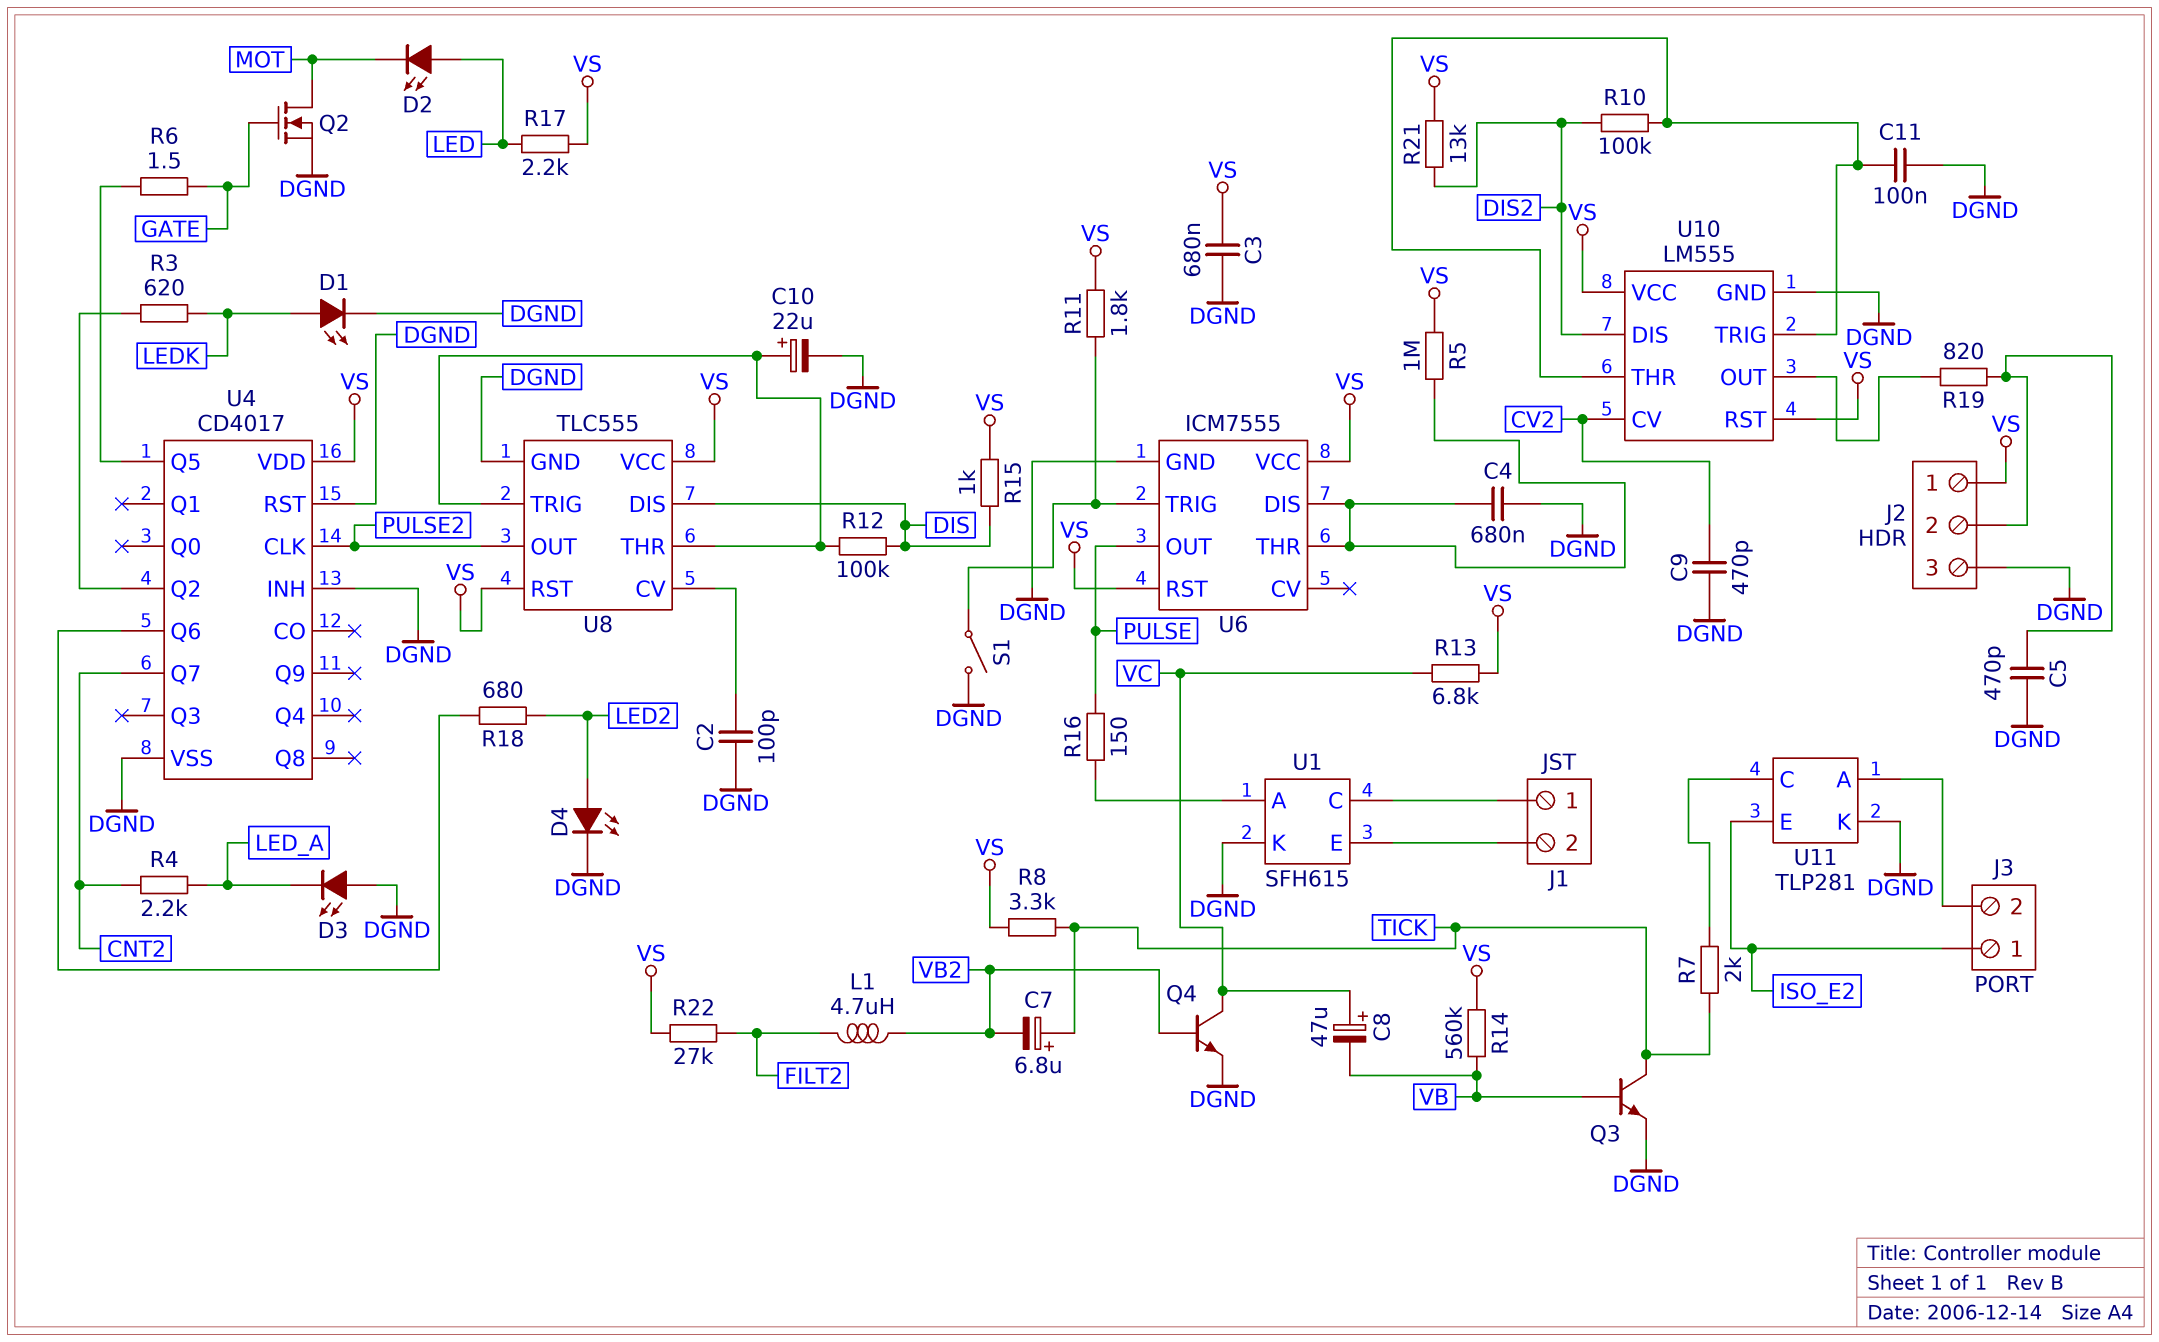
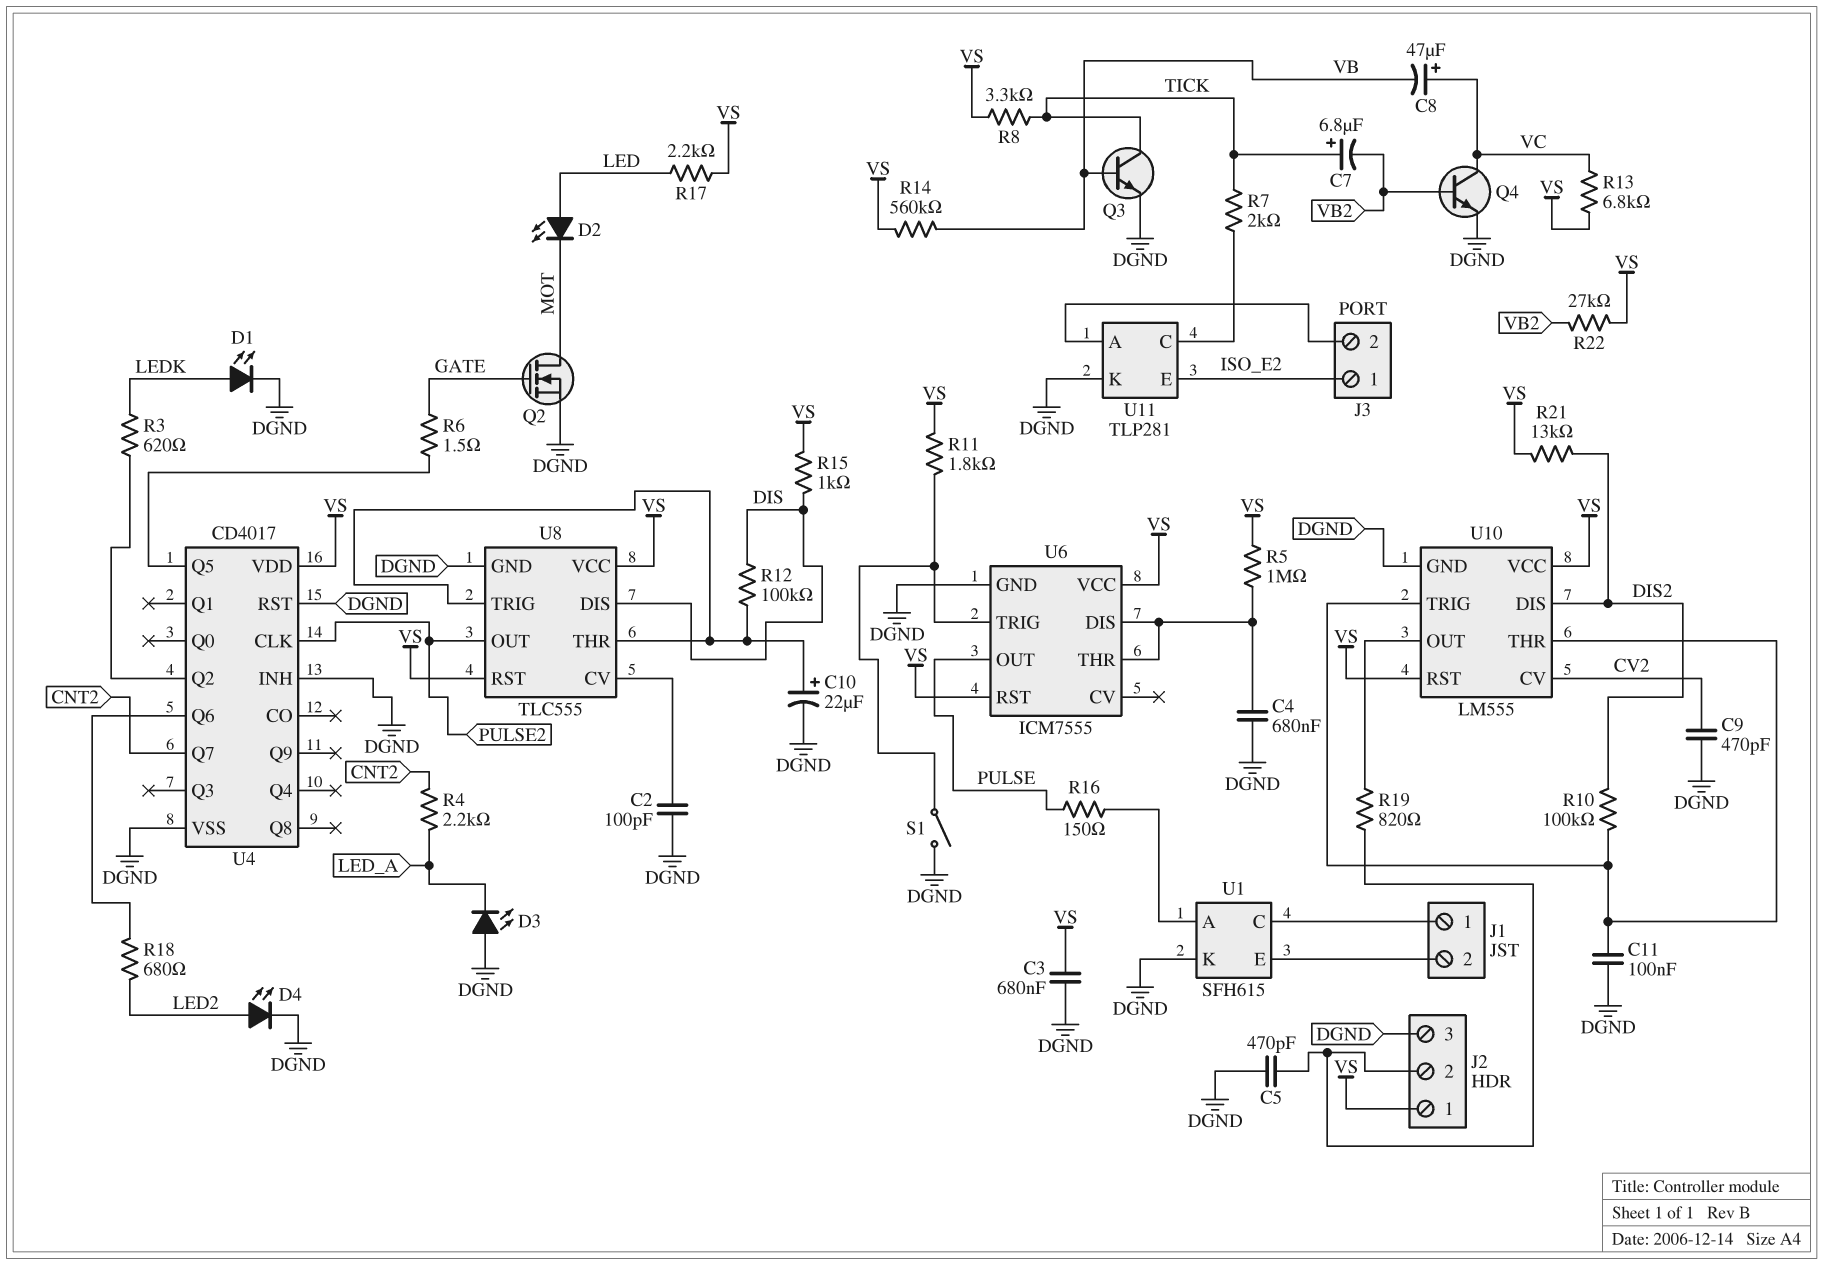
L1: 4.7uH (FILT2, VB2) -> none
R22: 27k (FILT2, VS) -> 27k (VB2, VS)

